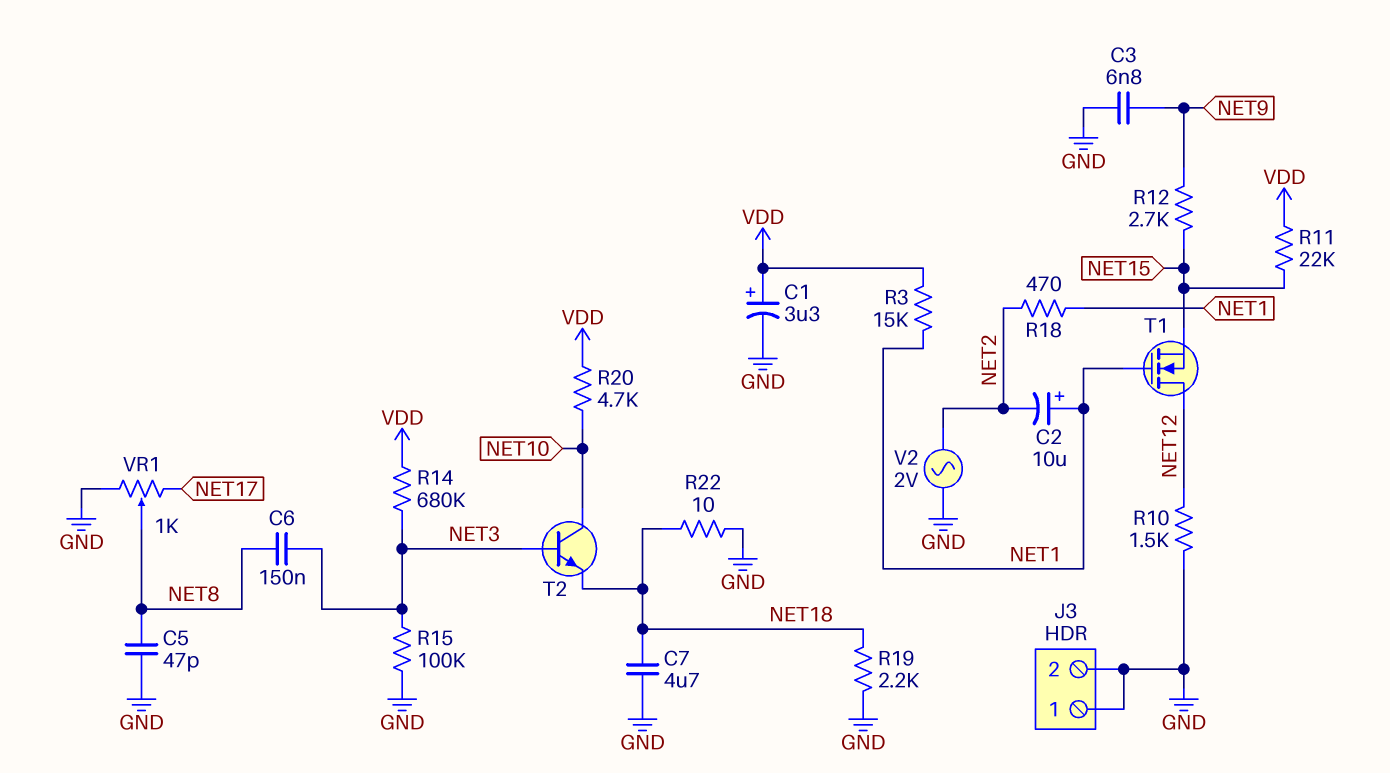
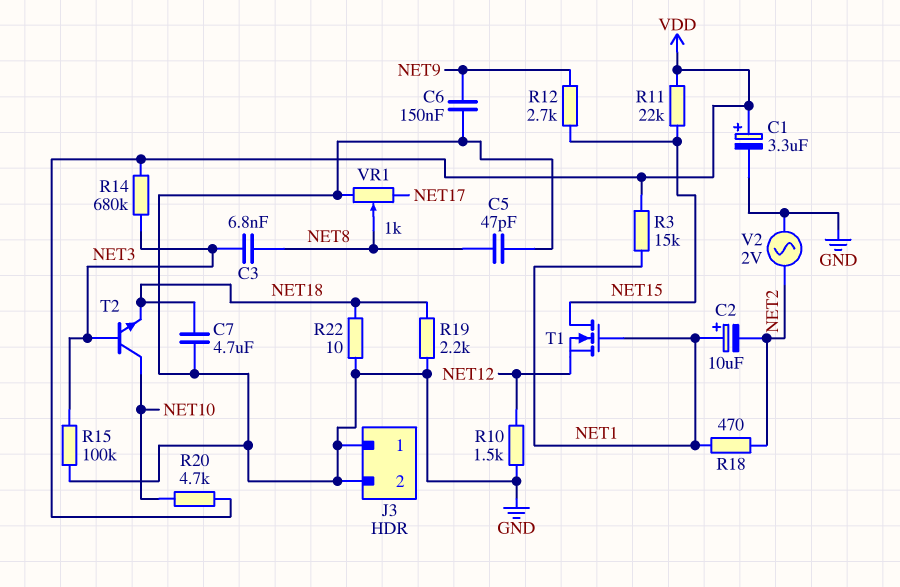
C3: 6.8nF (GND, NET9) -> 6.8nF (NET3, NET8)
C6: 150nF (NET3, NET8) -> 150nF (GND, NET9)
T1: NMOS (G NET1, D NET12, S NET15) -> NMOS (G NET1, D NET15, S NET12)

